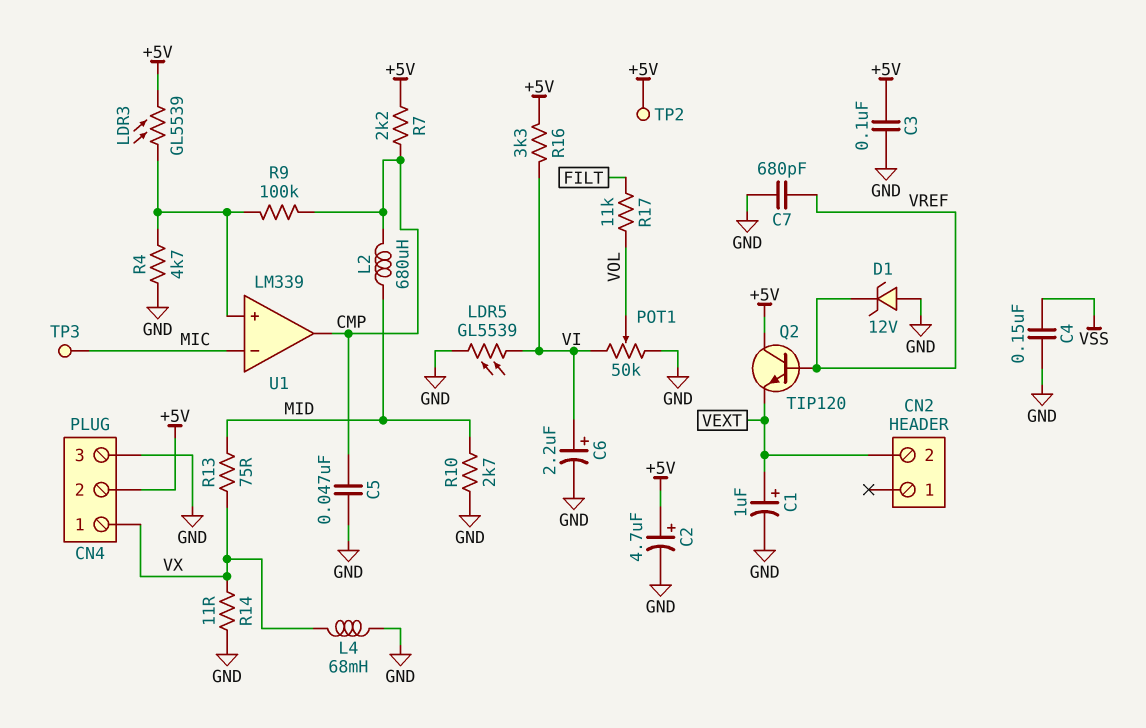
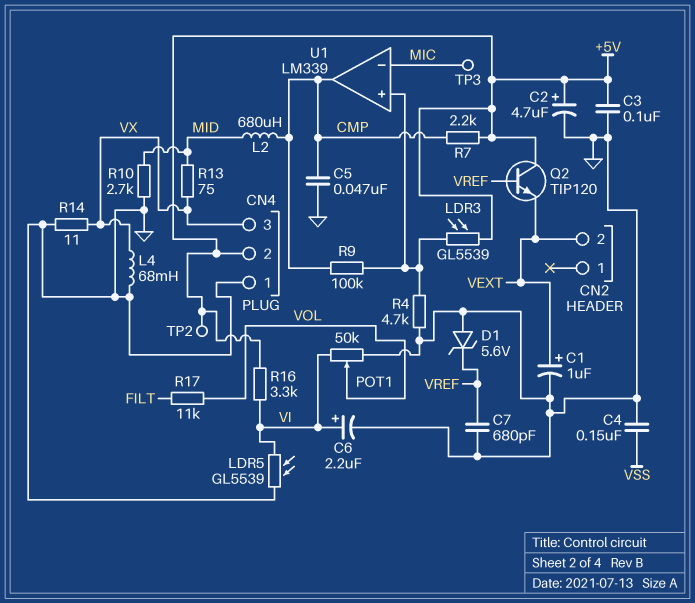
CN4 pin 1: VX -> GND
CN4 pin 3: GND -> VX
D1: zener 12V (A GND, K VREF) -> zener 5.6V (A GND, K VREF)

